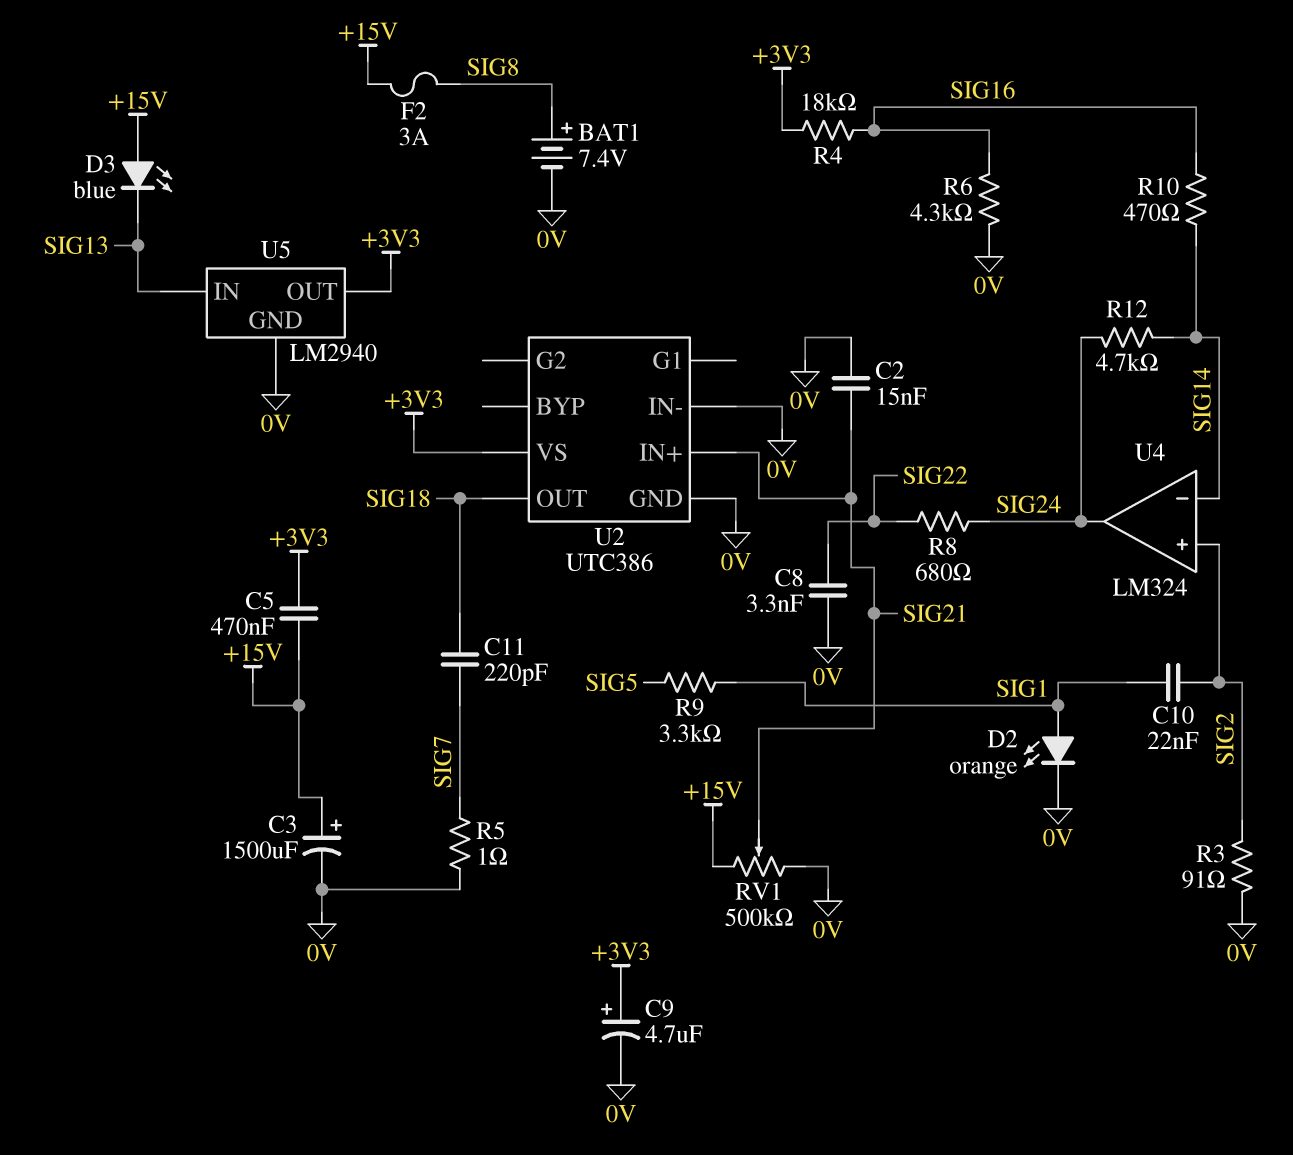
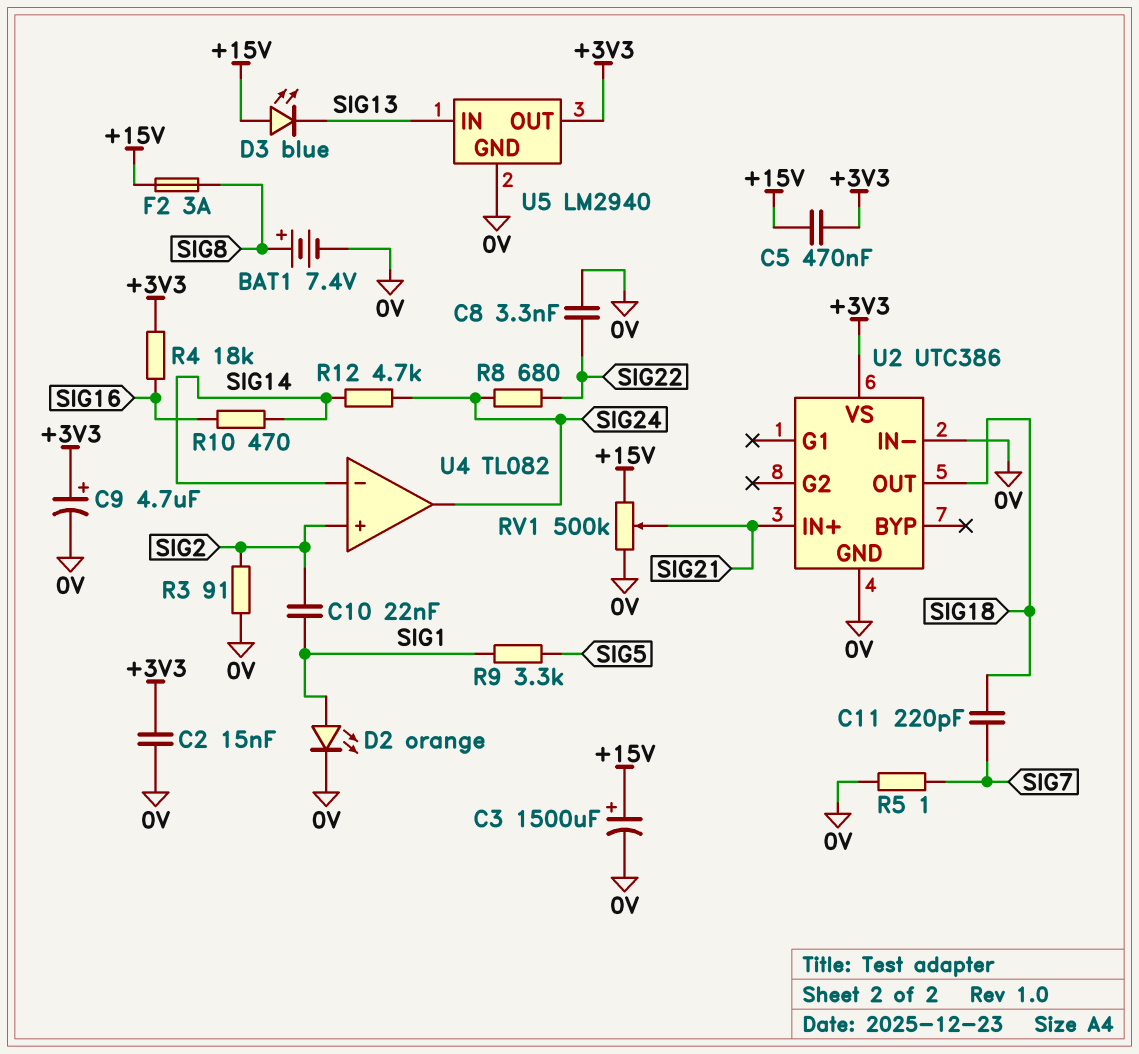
C2: 15nF (0V, SIG21) -> 15nF (+3V3, 0V)
R6: 4.3k (0V, SIG16) -> none
U4: LM324 -> TL082

